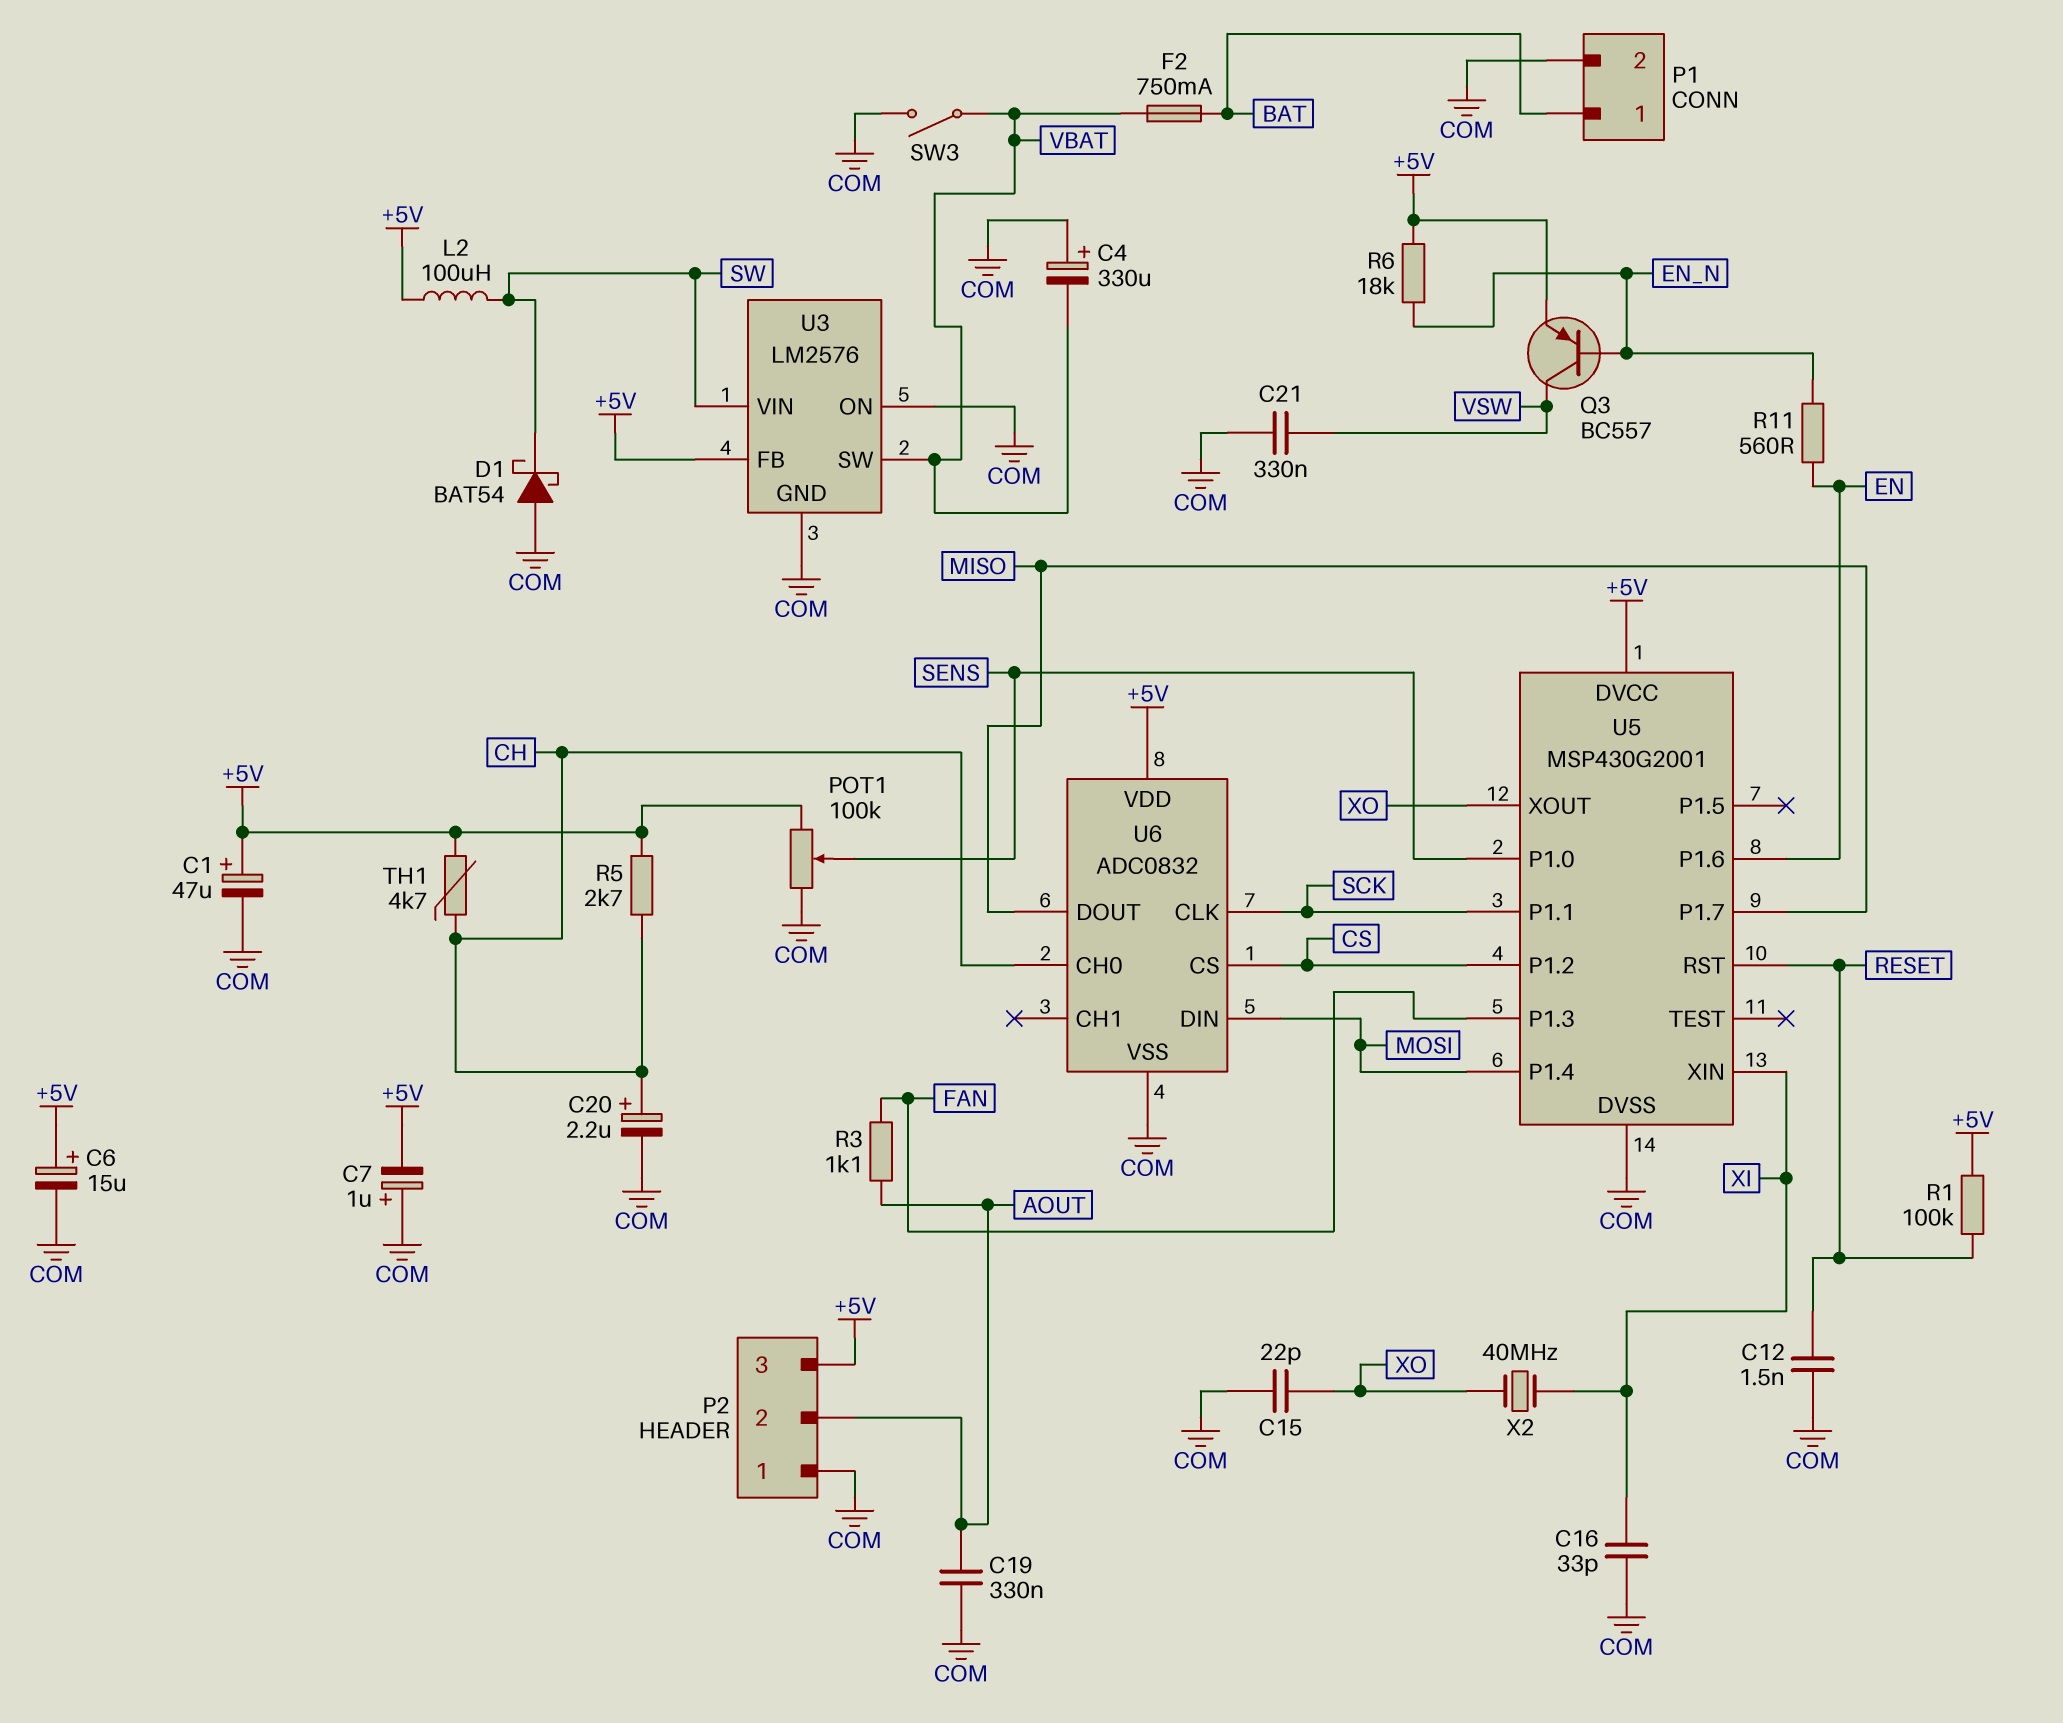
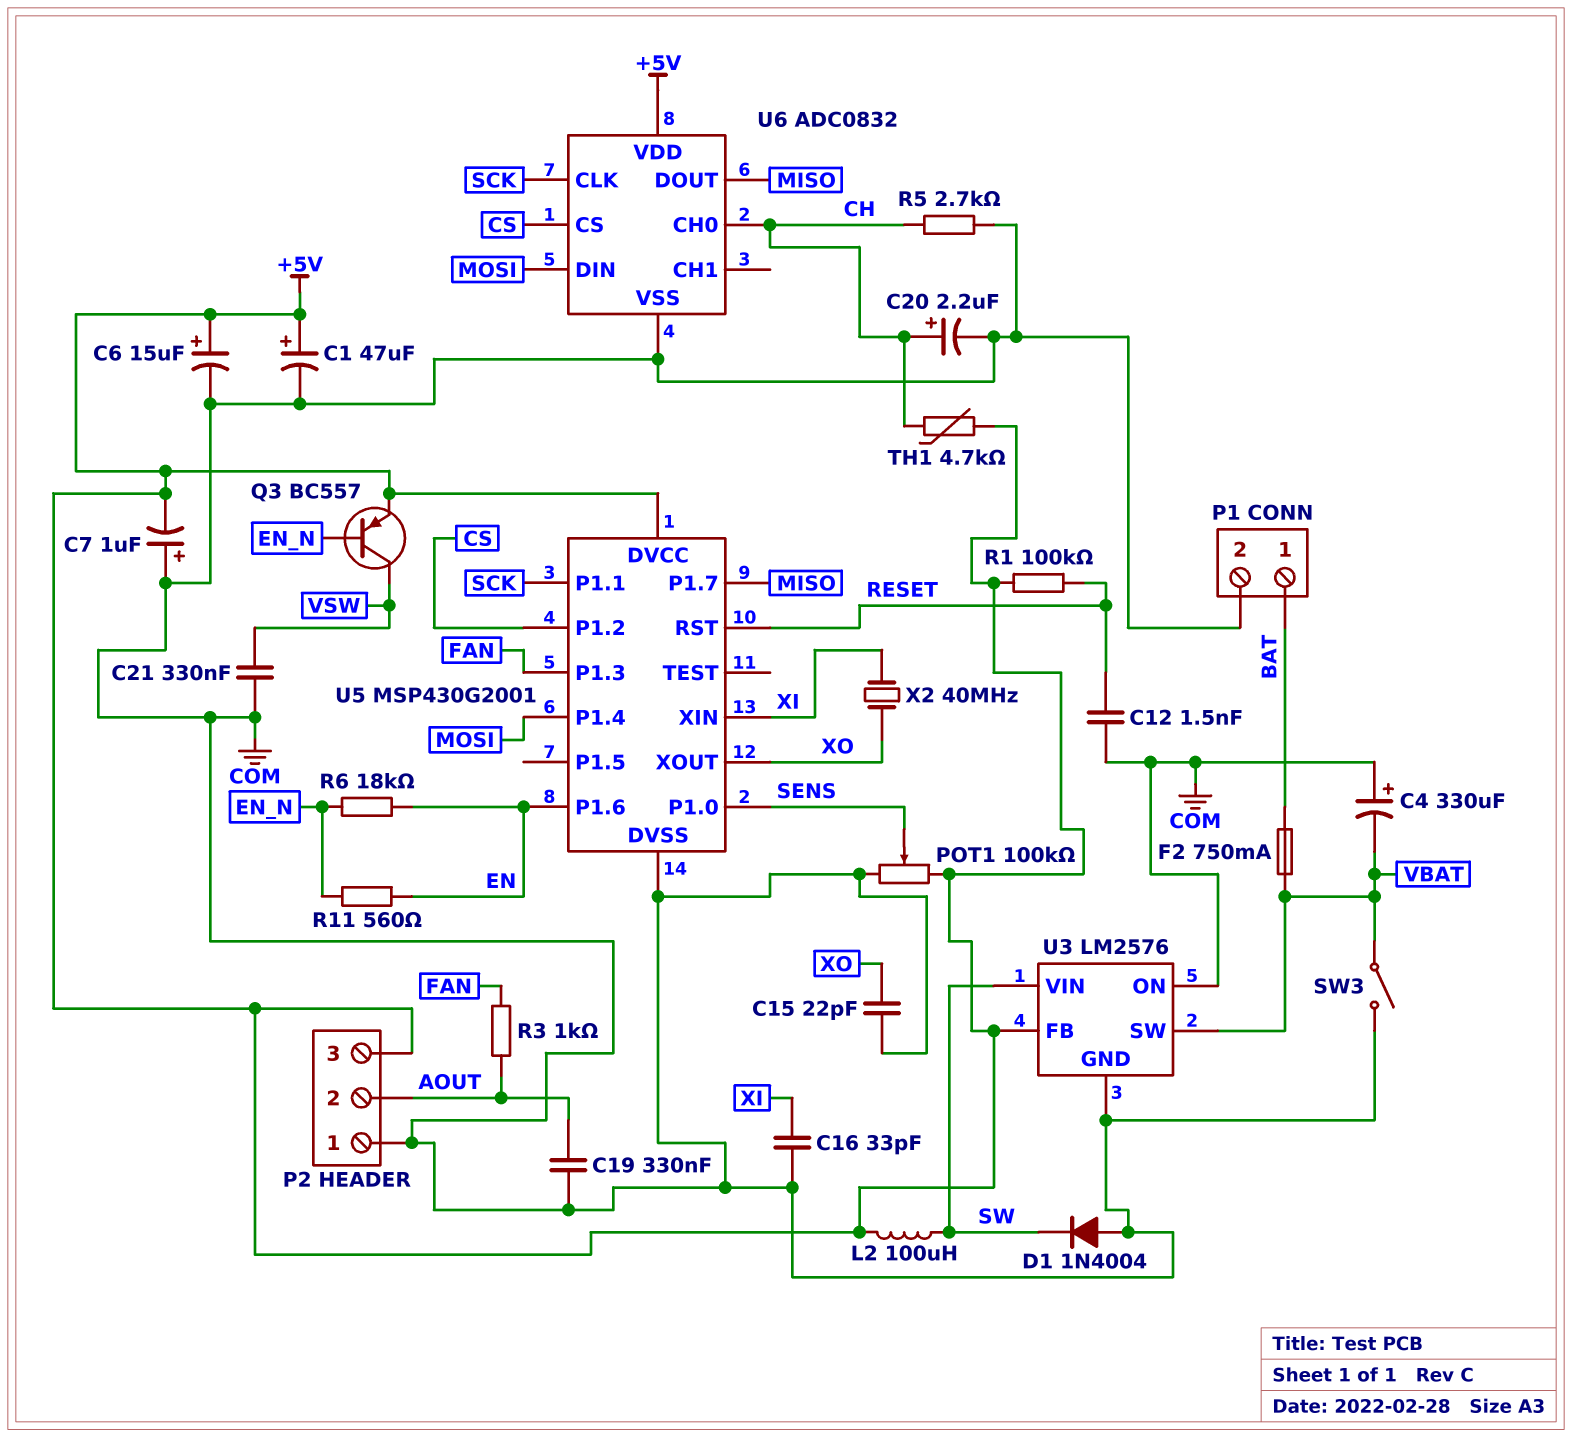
D1: schottky BAT54 (A COM, K SW) -> diode 1N4004 (A COM, K SW)
R3: 1.1k (AOUT, FAN) -> 1k (AOUT, FAN)
R5: 2.7k (+5V, CH) -> 2.7k (CH, COM)
R6: 18k (+5V, EN_N) -> 18k (EN, EN_N)

